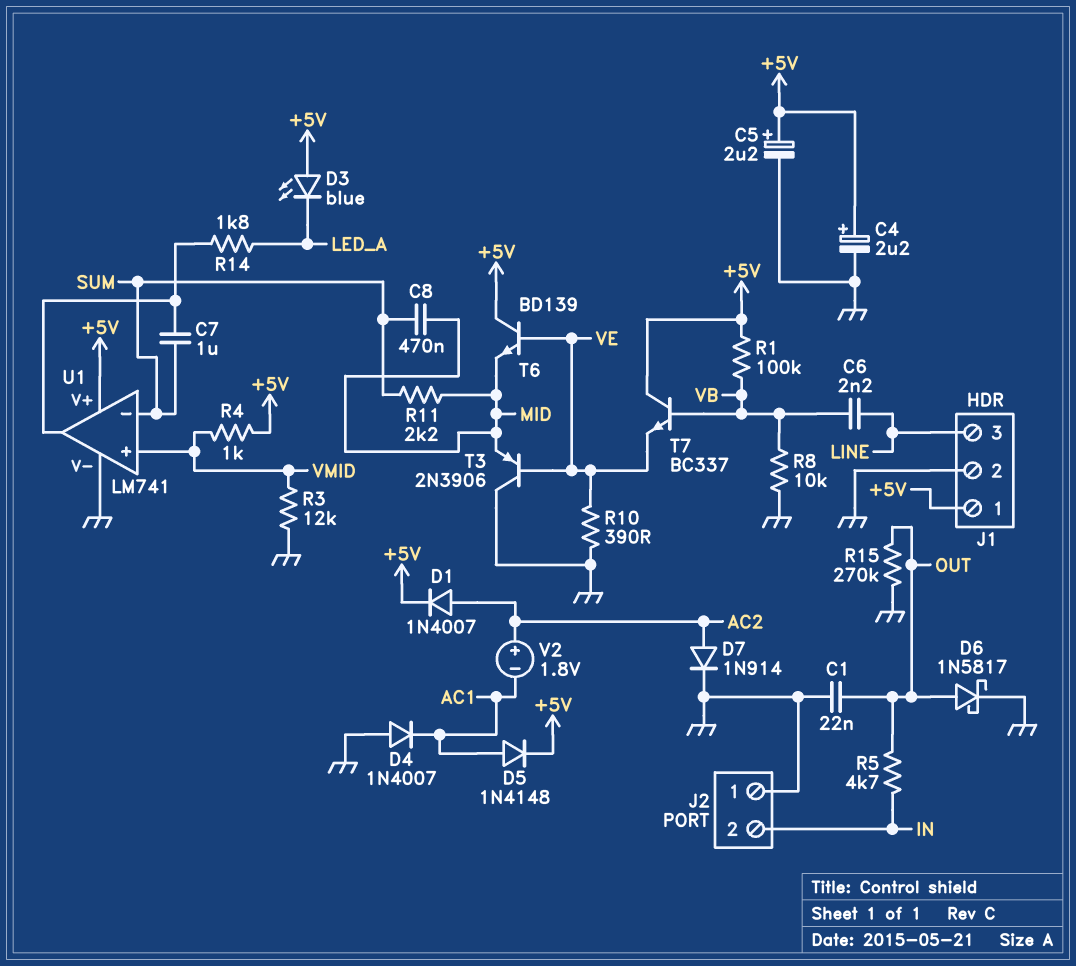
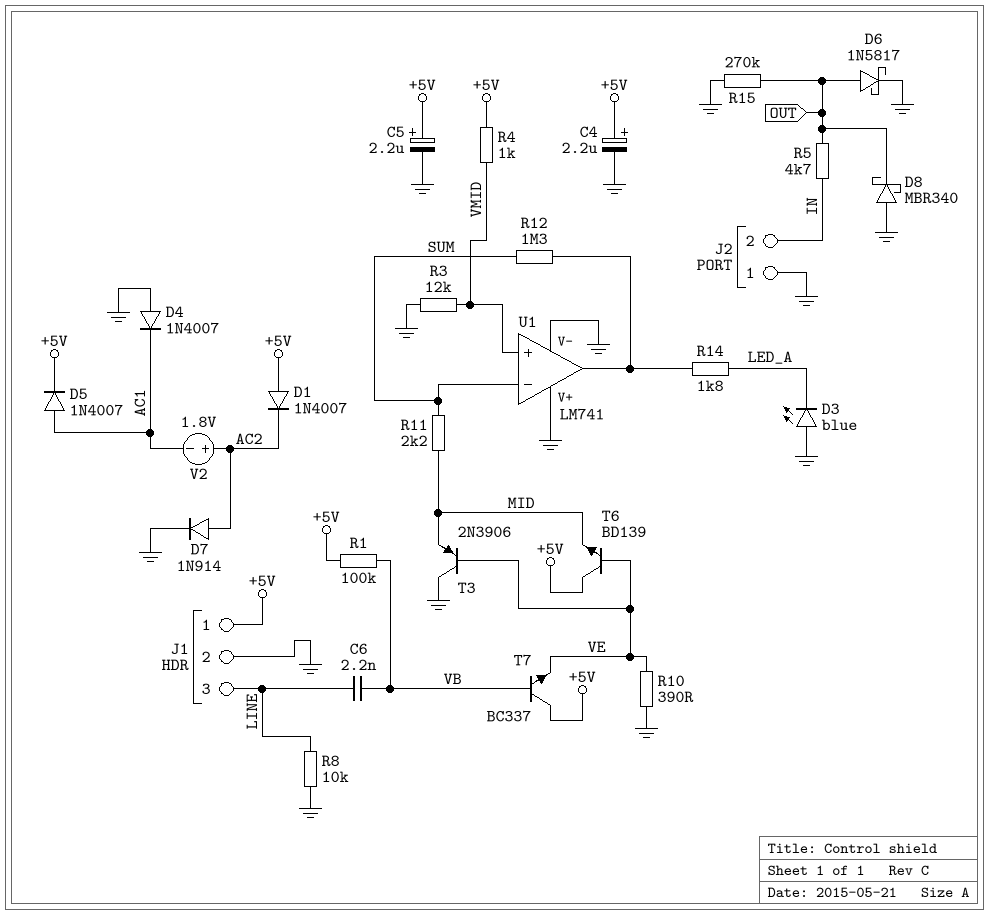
C1: 22nF (GND, OUT) -> none
C7: 1uF (SUM, U1/out) -> none
C8: 470nF (MID, SUM) -> none
D1: diode 1N4007 (A AC2, K +5V) -> diode 1N4007 (A +5V, K AC2)
D3: LED blue (A +5V, K LED_A) -> LED blue (A GND, K LED_A)
D5: diode 1N4148 (A AC1, K +5V) -> diode 1N4007 (A AC1, K +5V)
D8: none -> schottky MBR340 (A GND, K OUT)
R8: 10k (GND, VB) -> 10k (GND, LINE)
R12: none -> 1.3M (SUM, U1/out)
U1 pin V+: +5V -> GND

